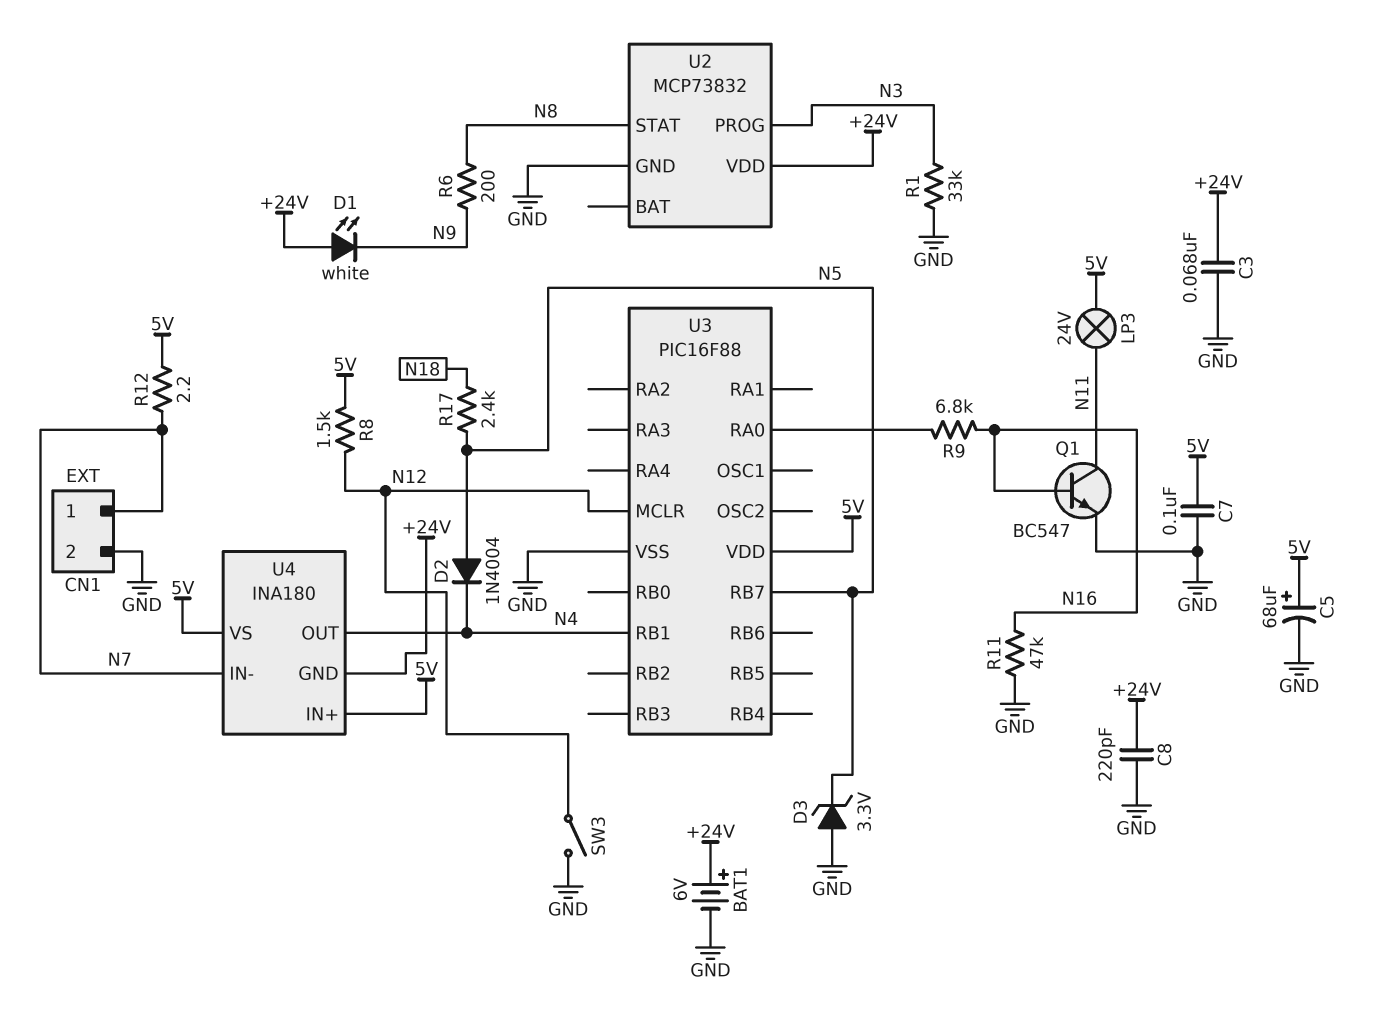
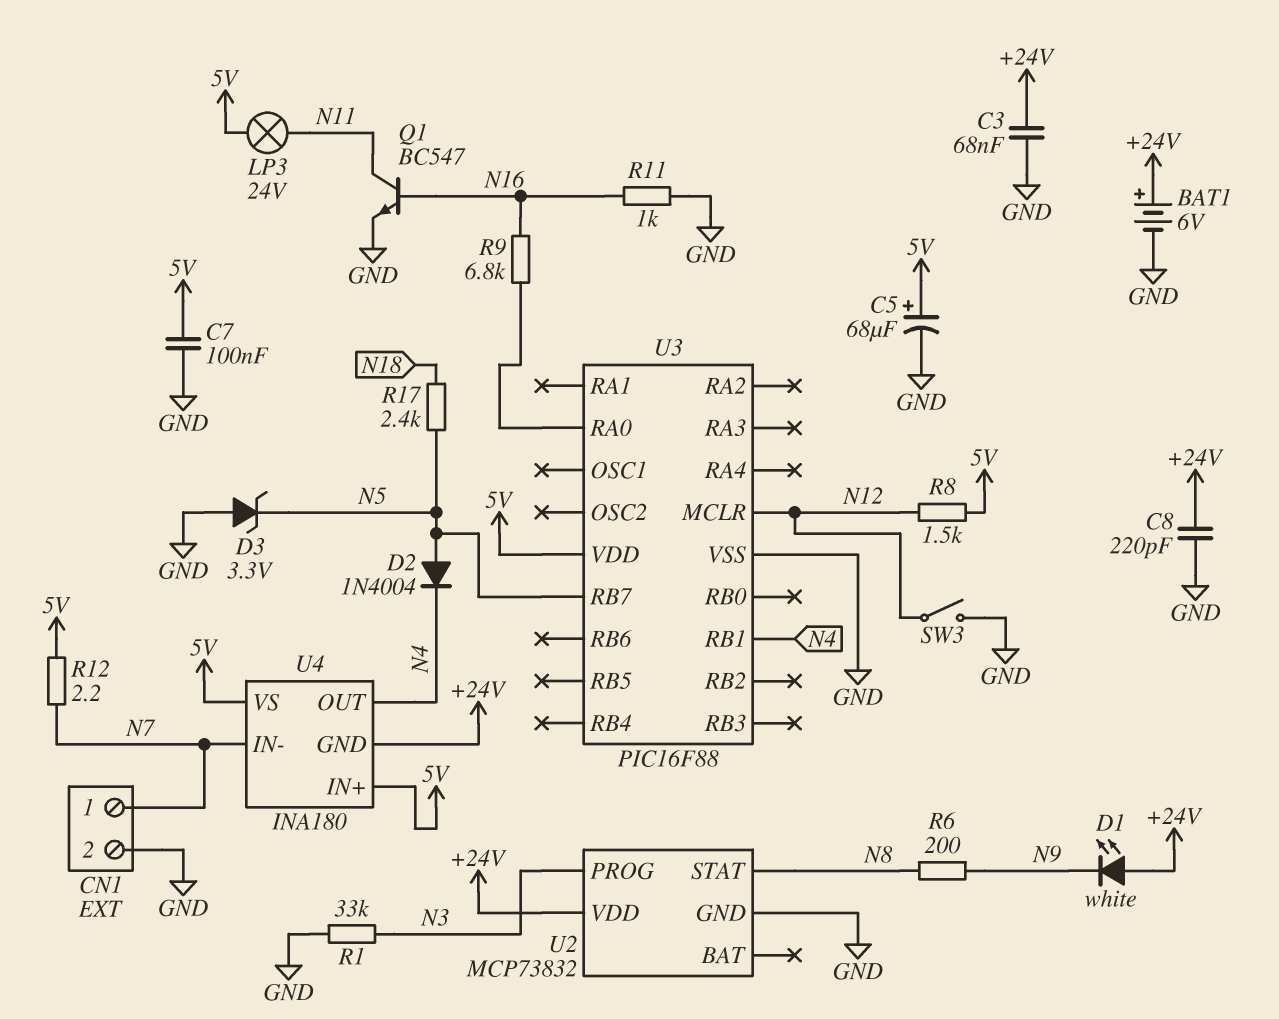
R11: 47k (GND, N16) -> 1k (GND, N16)

